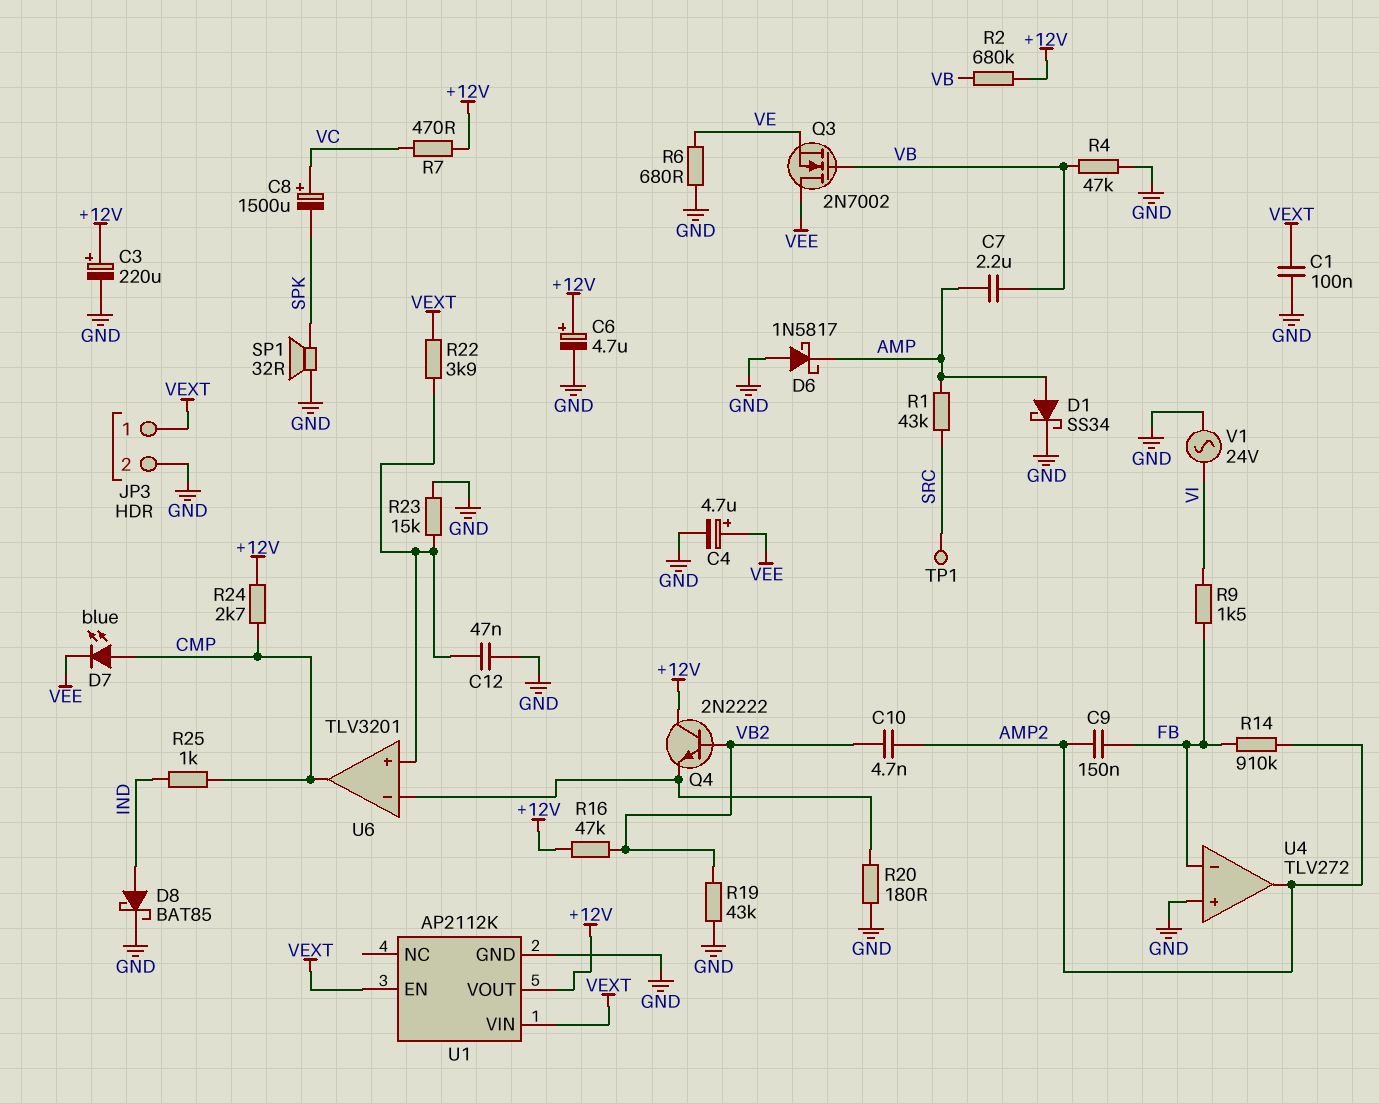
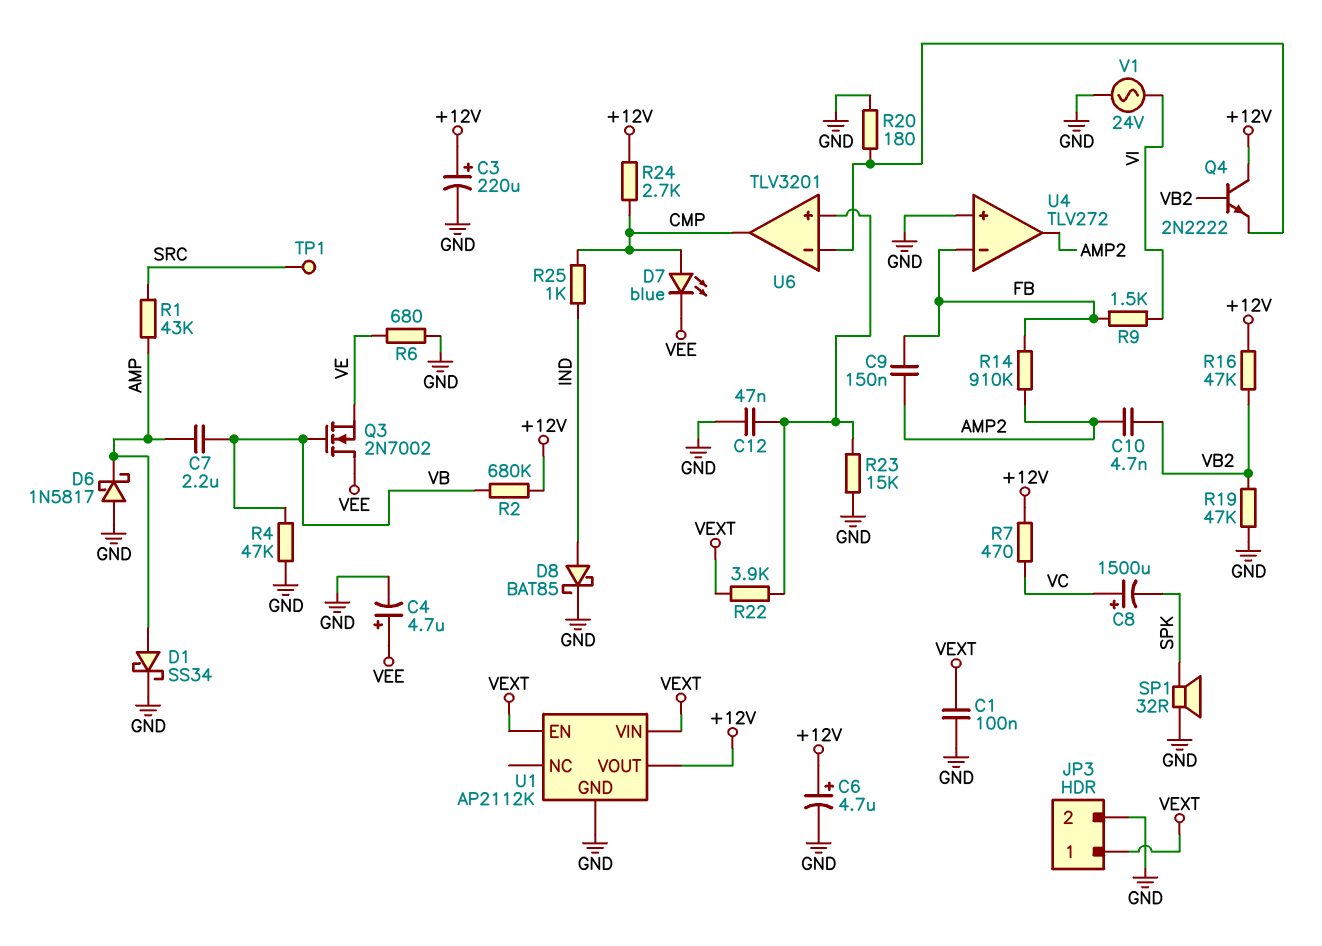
R19: 43k (GND, VB2) -> 47k (GND, VB2)

